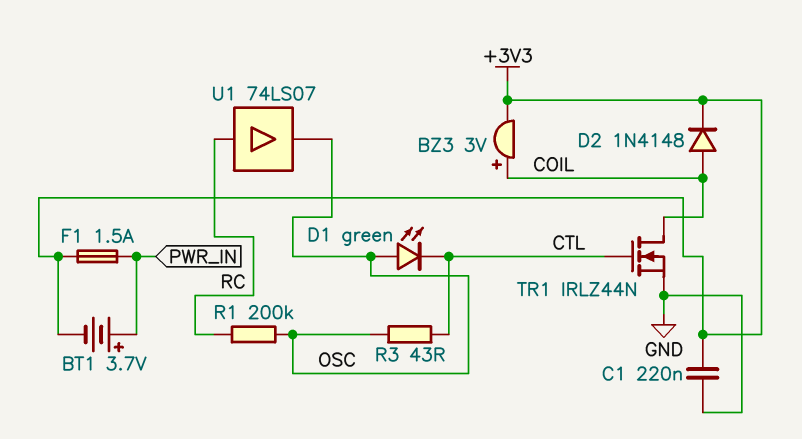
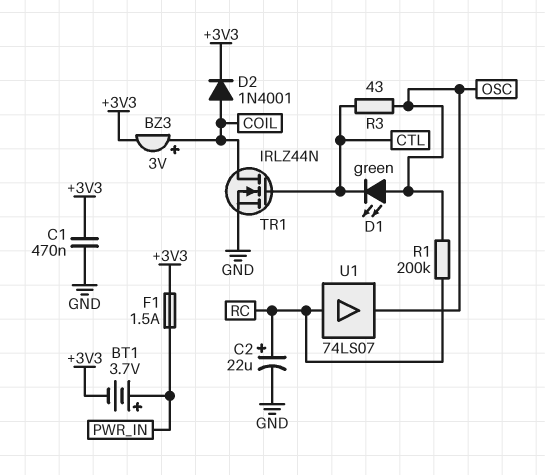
C1: 220nF (+3V3, GND) -> 470nF (+3V3, GND)
C2: none -> 22uF (plus RC, minus GND)
D2: diode 1N4148 (A COIL, K +3V3) -> diode 1N4001 (A COIL, K +3V3)

